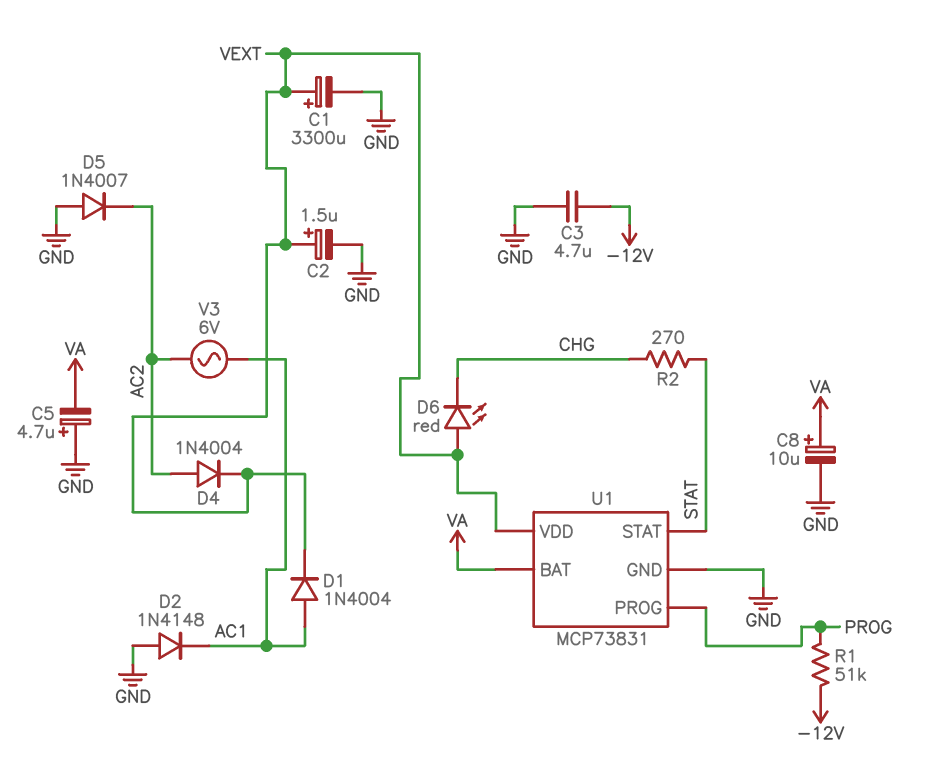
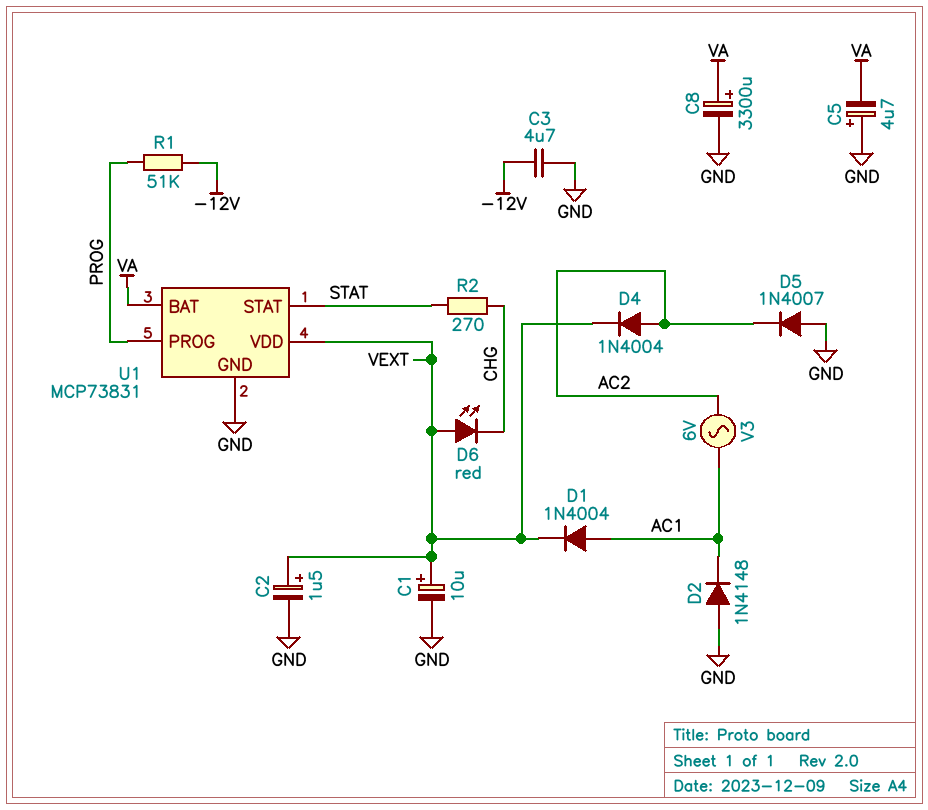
C1: 3300uF (plus VEXT, minus GND) -> 10uF (plus VEXT, minus GND)
C8: 10uF (plus VA, minus GND) -> 3300uF (plus VA, minus GND)

